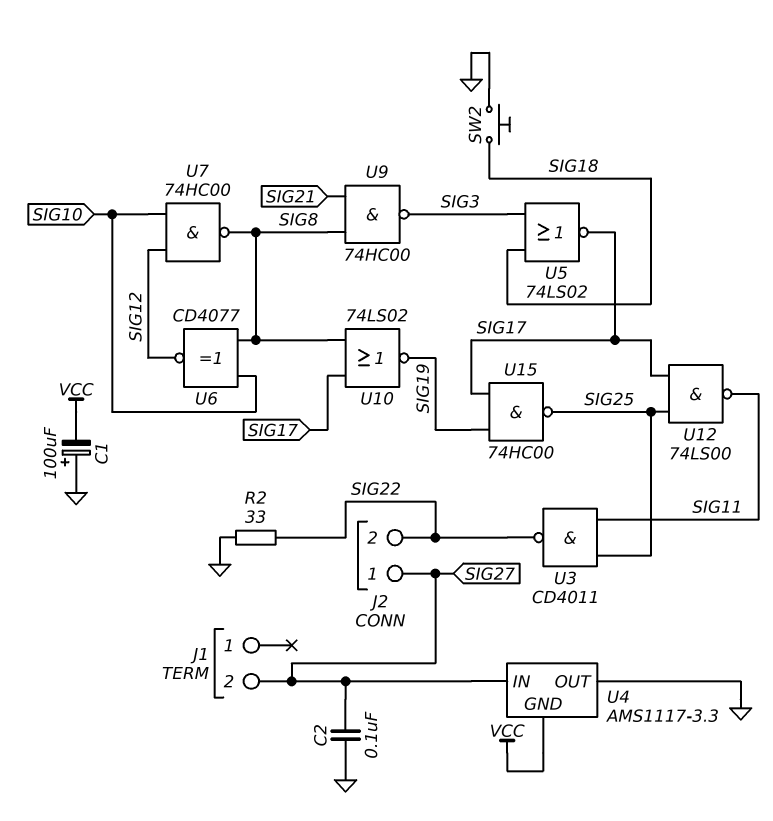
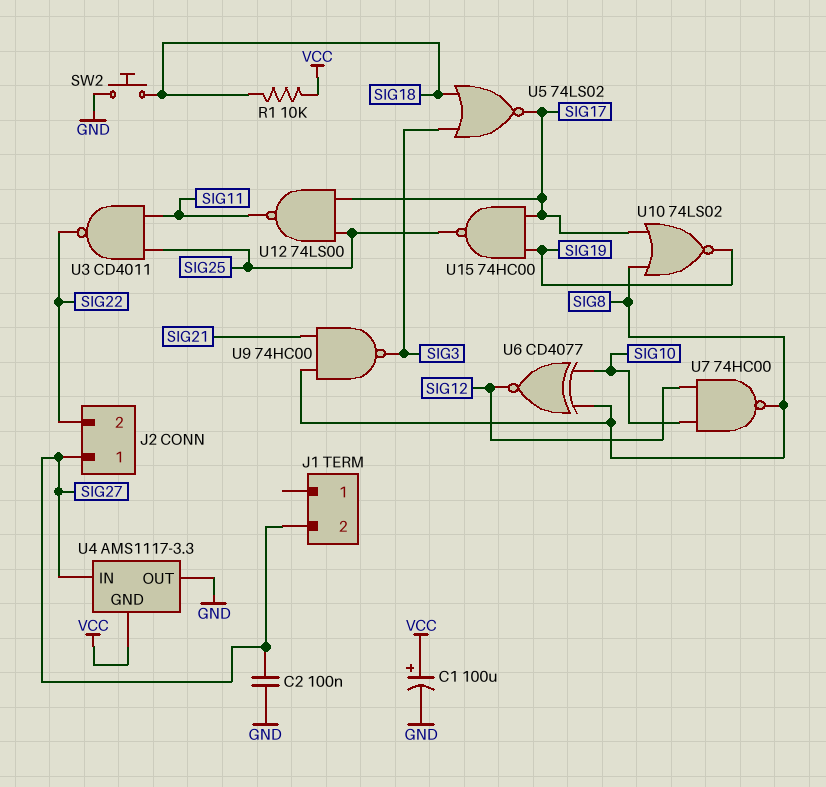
C1: 100uF (plus GND, minus VCC) -> 100uF (plus VCC, minus GND)
R1: none -> 10k (SIG18, VCC)
R2: 33 (GND, SIG22) -> none

